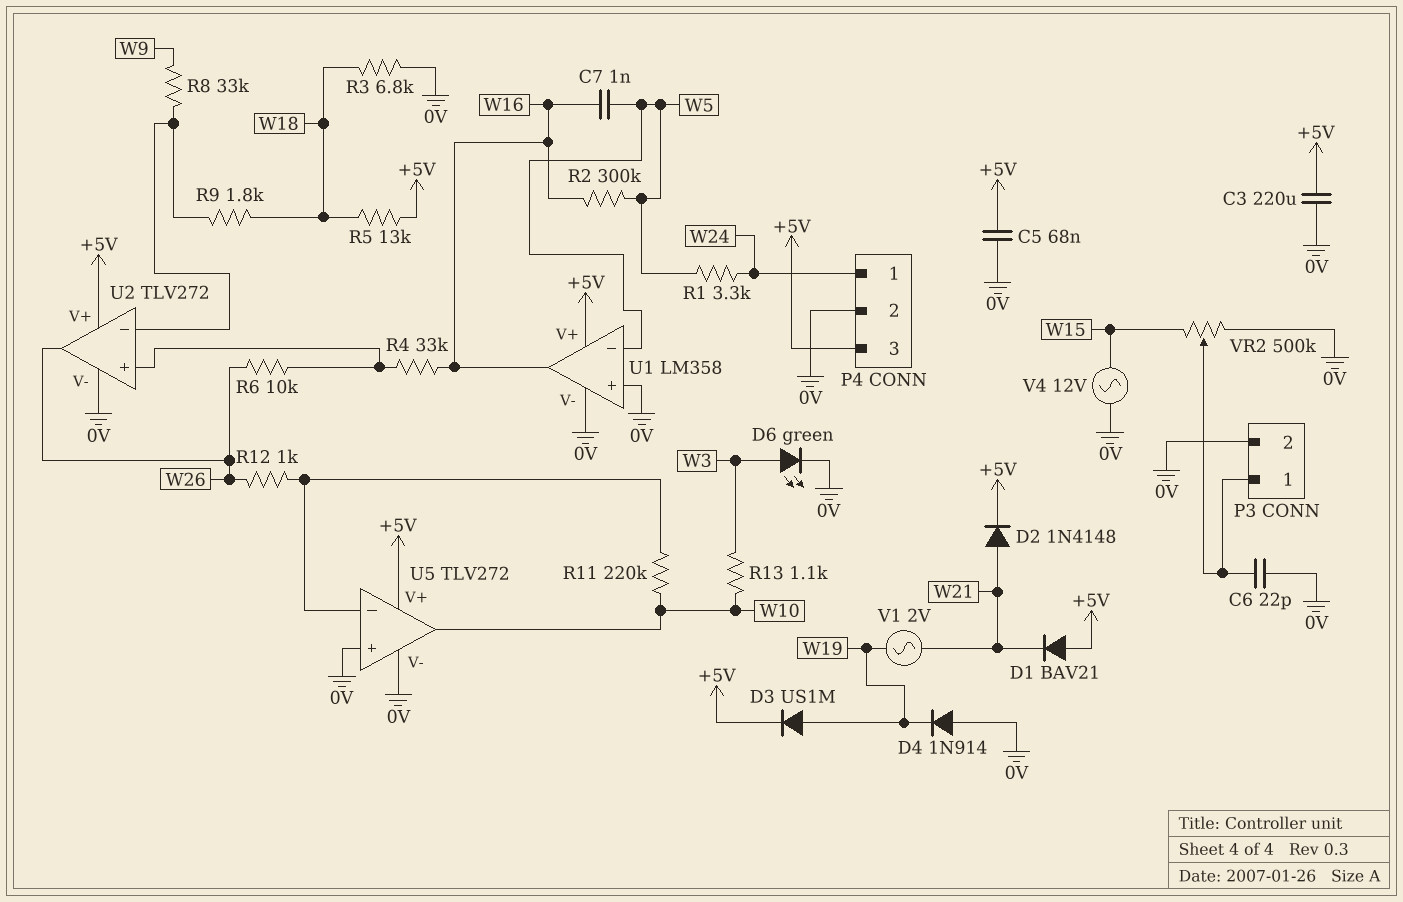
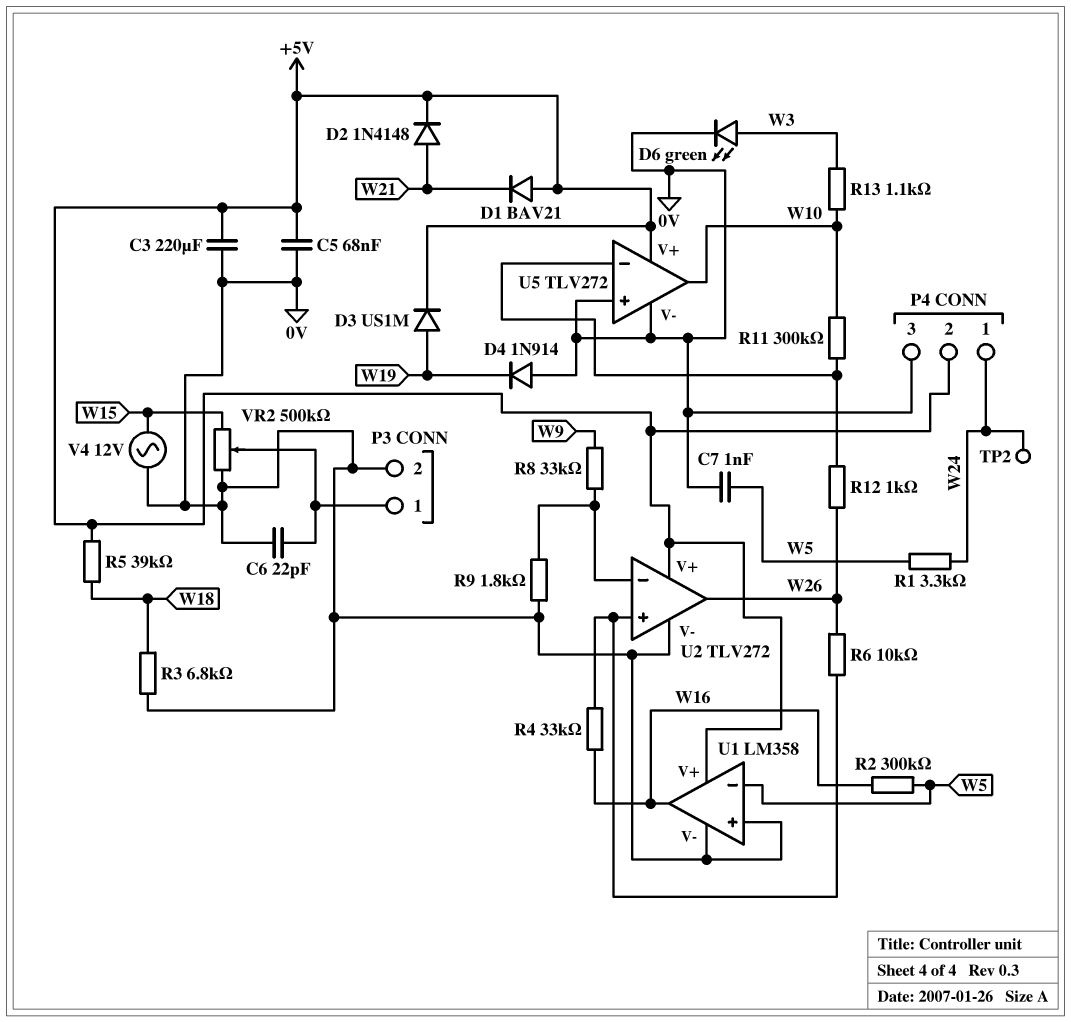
C7: 1nF (W5, W16) -> 1nF (0V, W5)
P4 pin 2: 0V -> +5V
P4 pin 3: +5V -> 0V
R5: 13k (+5V, W18) -> 39k (+5V, W18)
R9: 1.8k (U2/in-, W18) -> 1.8k (0V, U2/in-)
R11: 220k (U5/in-, W10) -> 300k (U5/in-, W10)
TP2: none -> test point (W24)
V1: AC 2V (W19, W21) -> none

